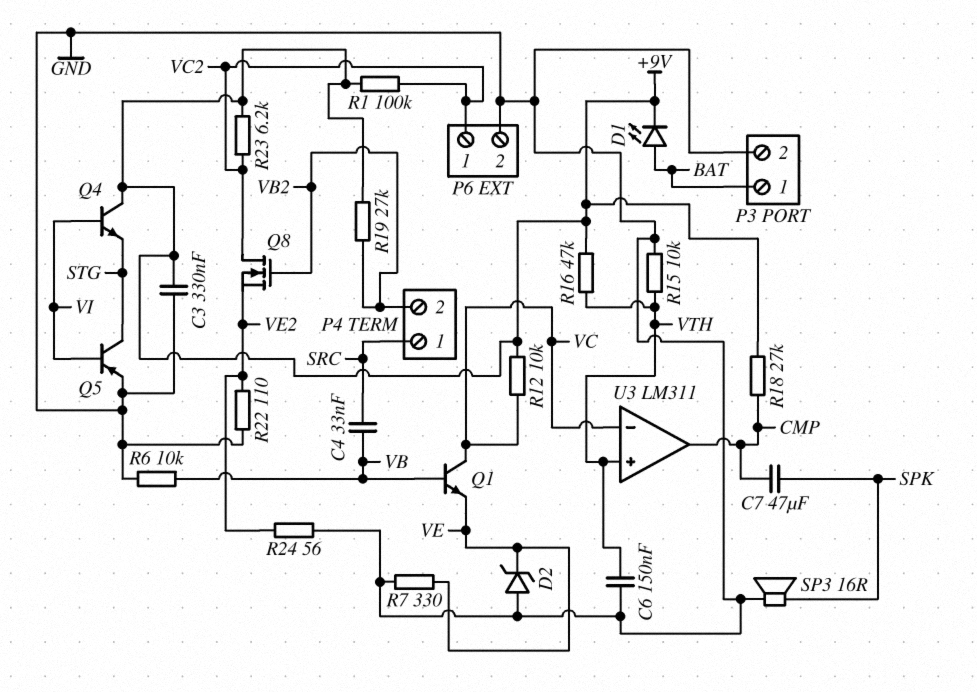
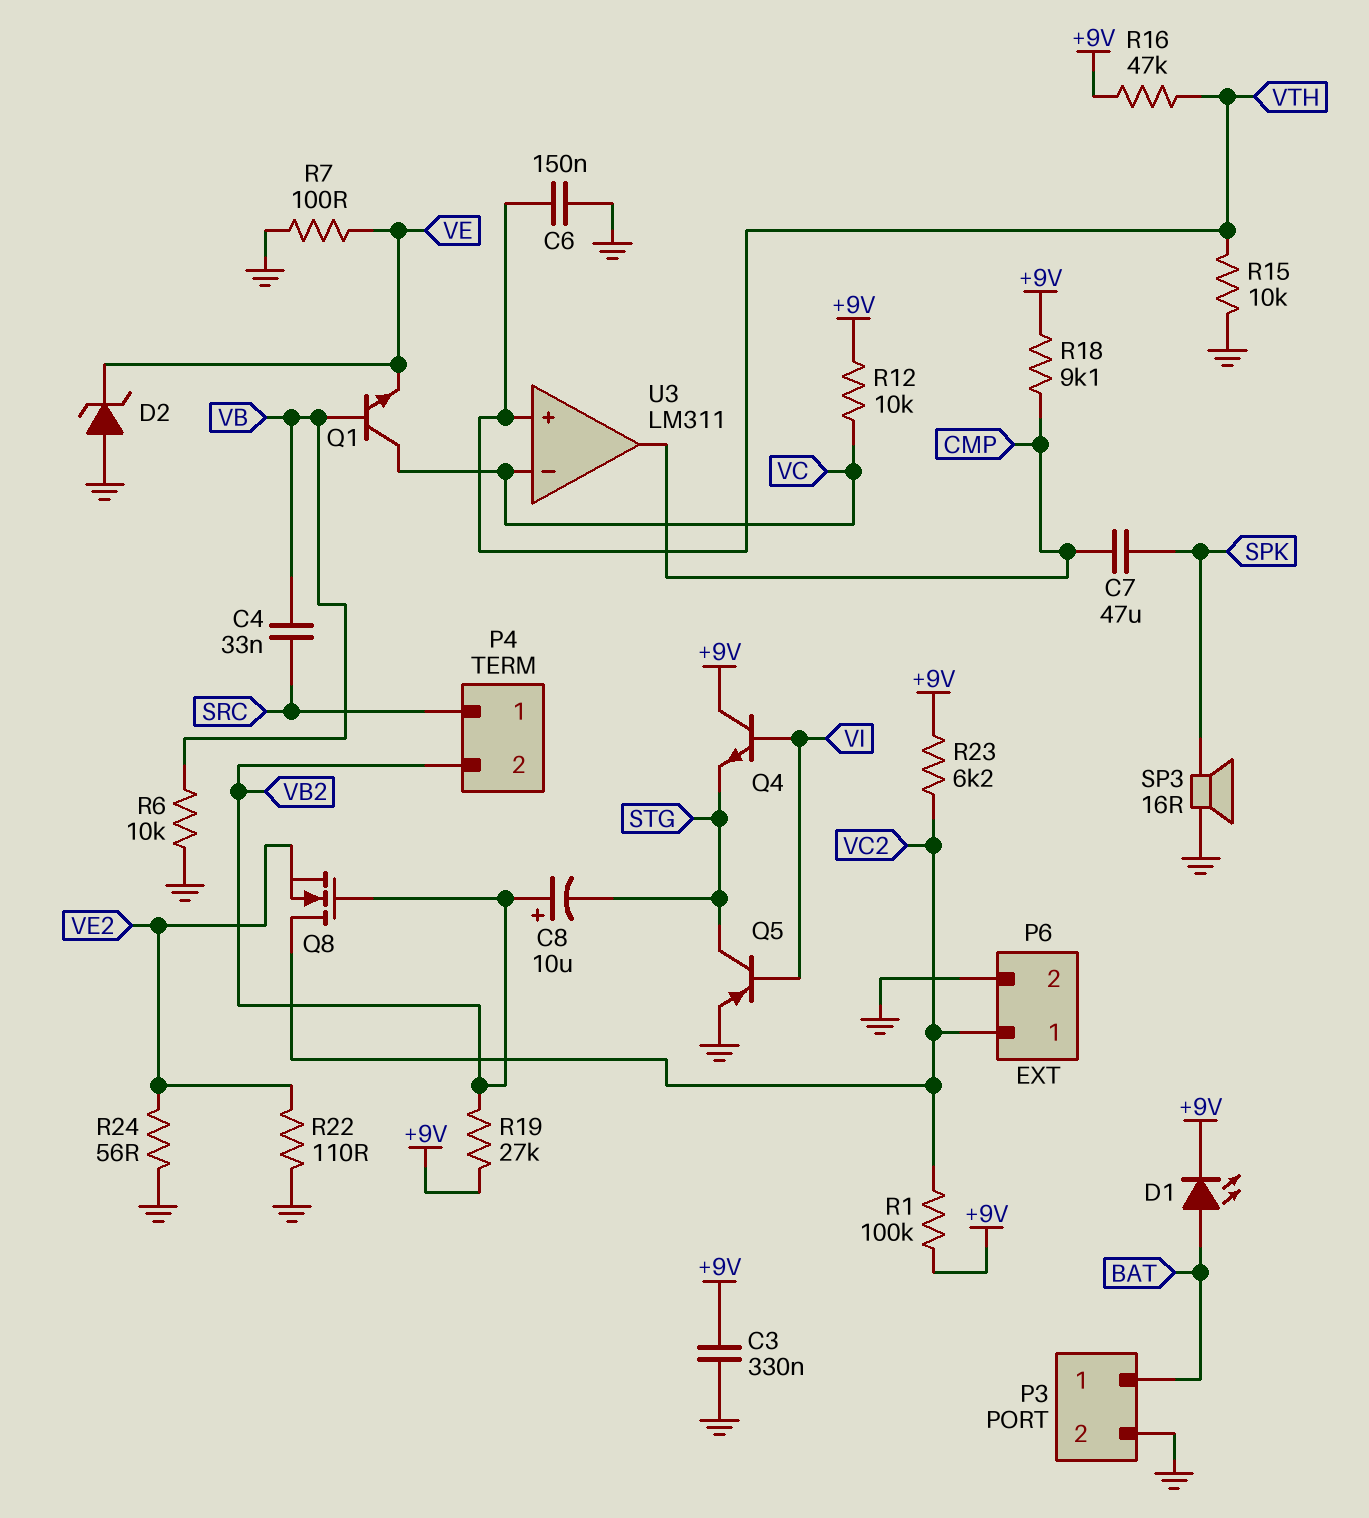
C8: none -> 10uF (plus VB2, minus STG)
R7: 330 (GND, VE) -> 100 (GND, VE)
R18: 27k (+9V, CMP) -> 9.1k (+9V, CMP)

